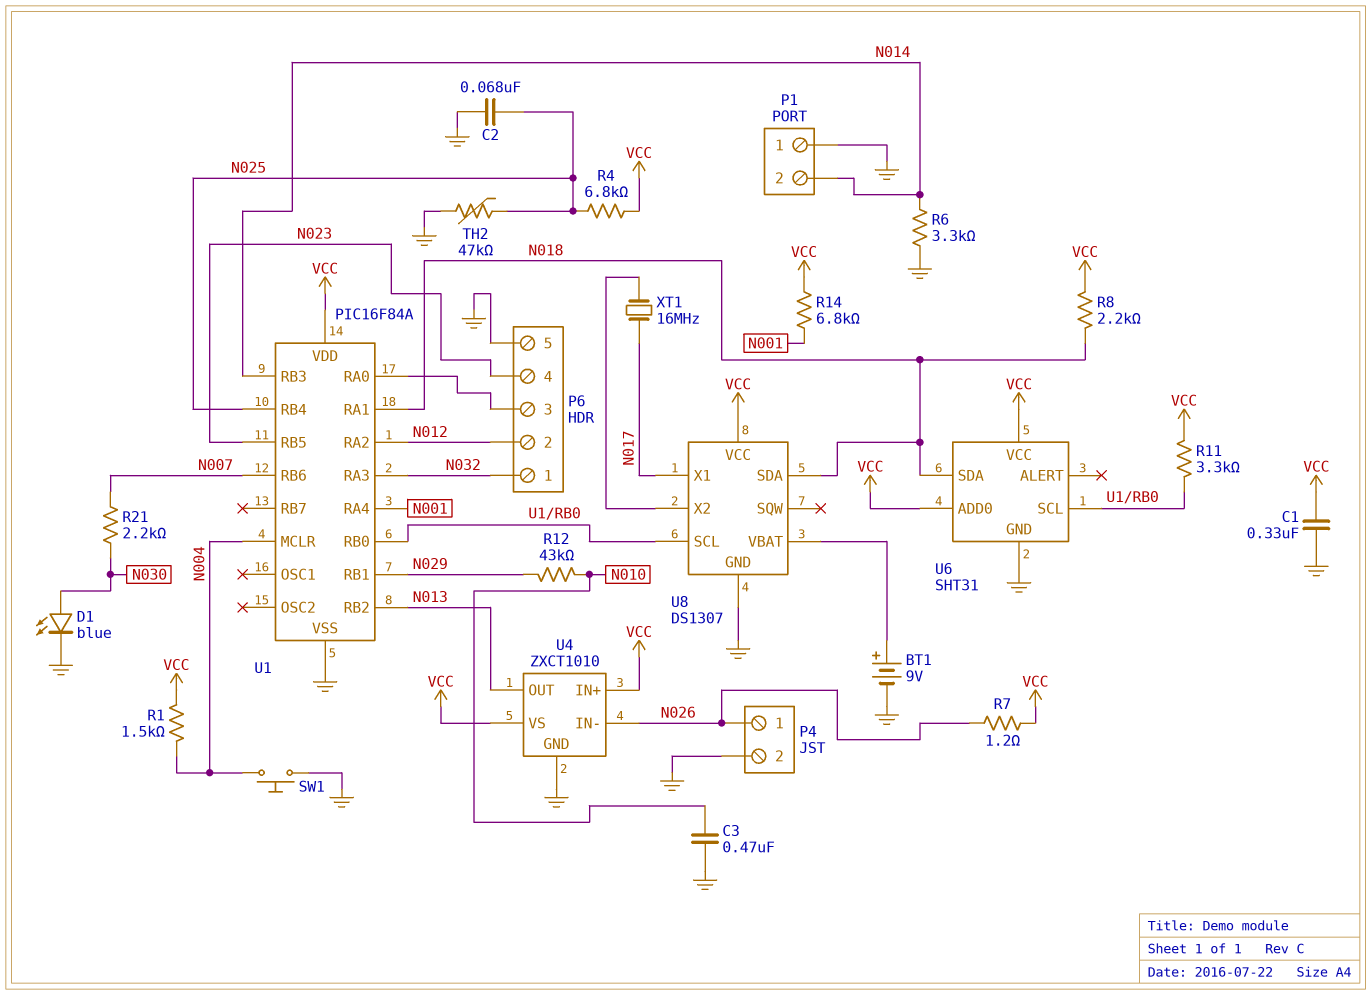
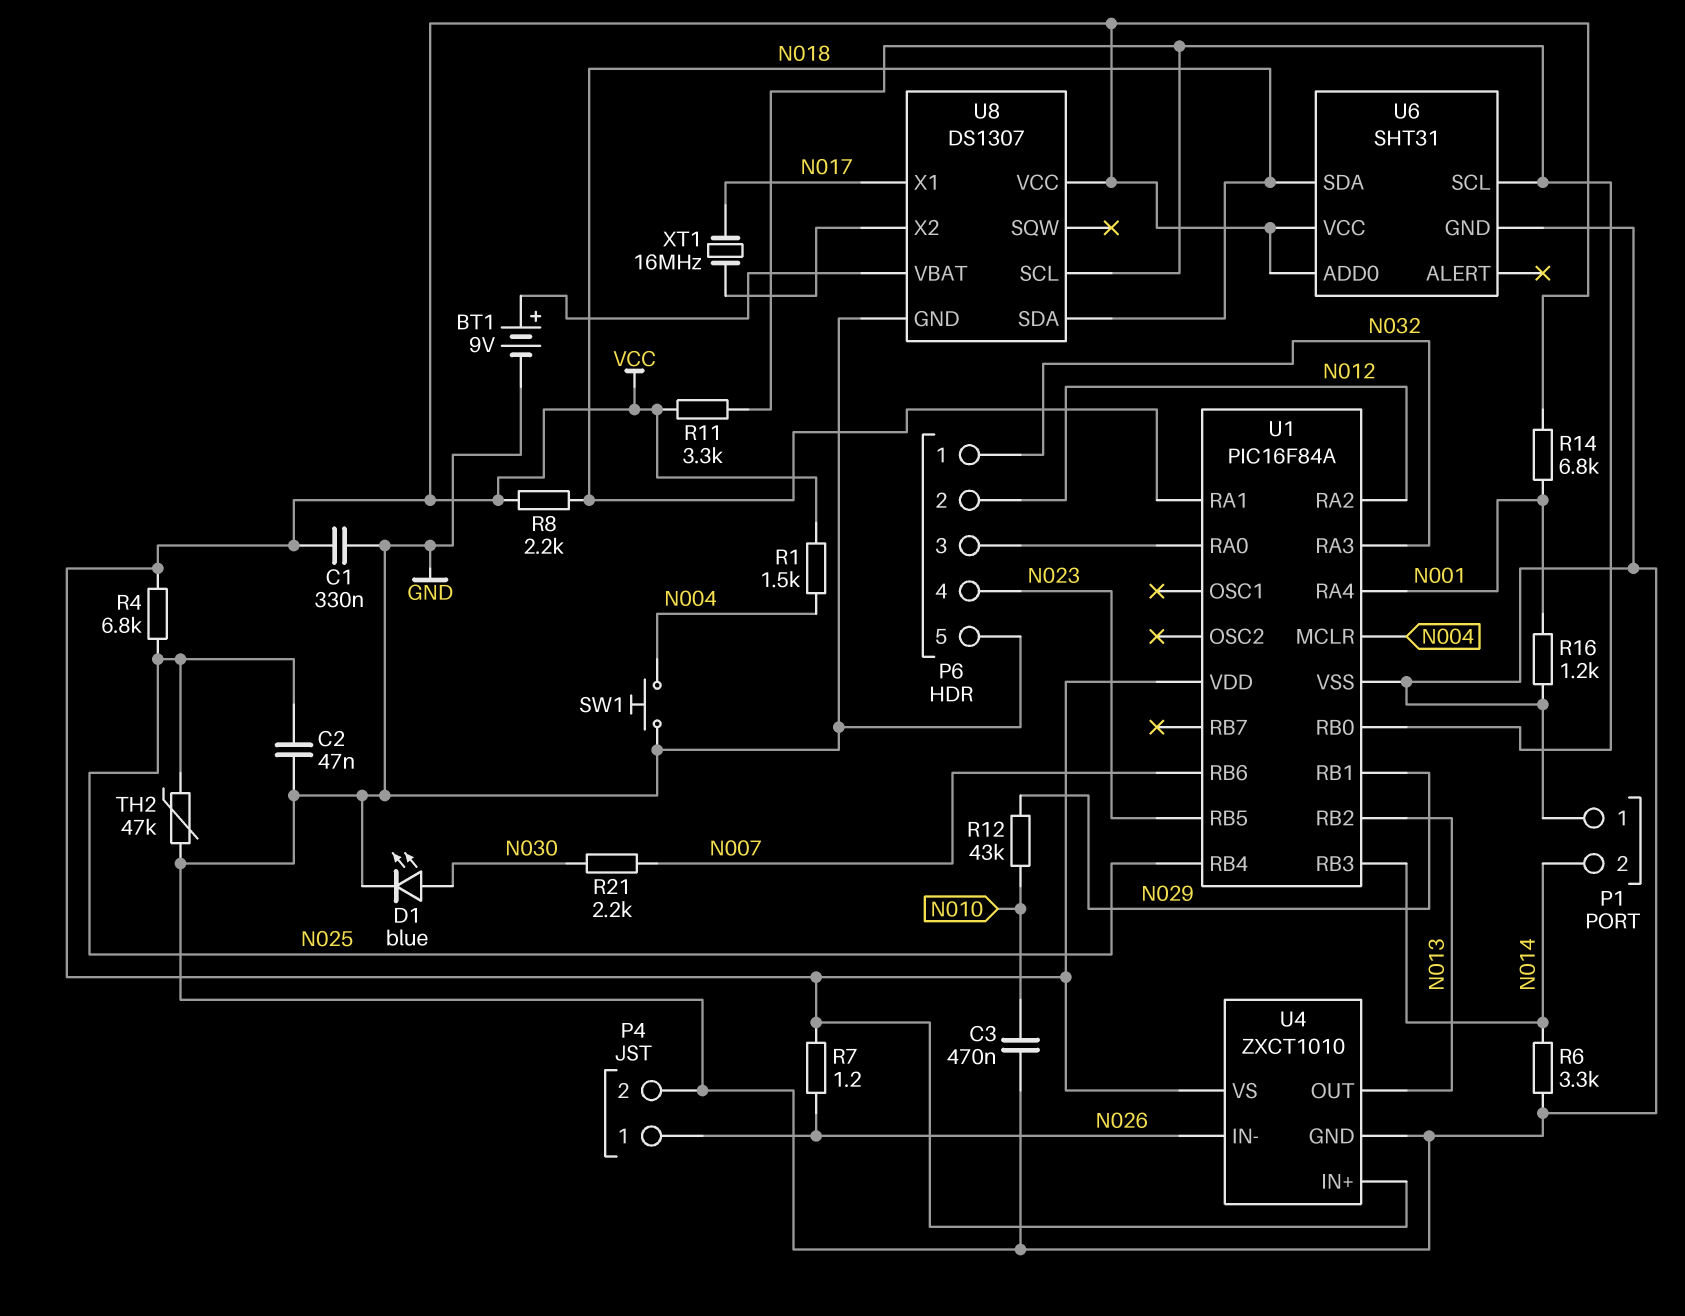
C2: 68nF (GND, N025) -> 47nF (GND, N025)
R16: none -> 1.2k (GND, N001)

